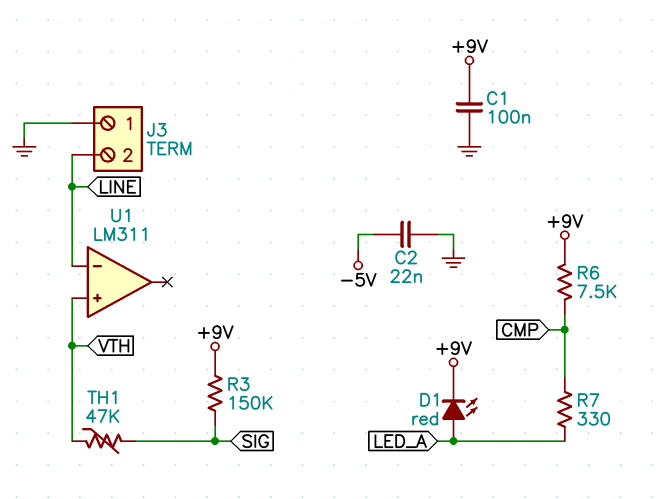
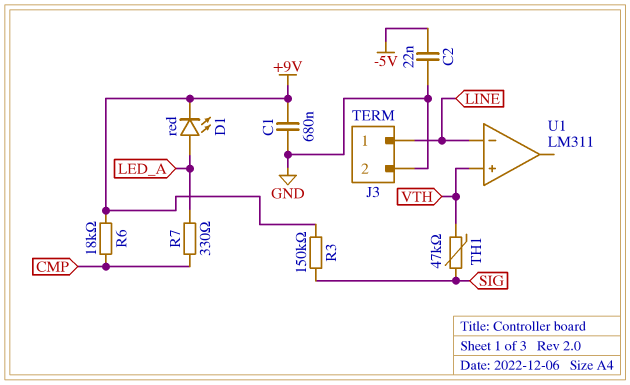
C1: 100nF (+9V, GND) -> 680nF (+9V, GND)
J3 pin 1: GND -> LINE
J3 pin 2: LINE -> GND
R6: 7.5k (+9V, CMP) -> 18k (+9V, CMP)

